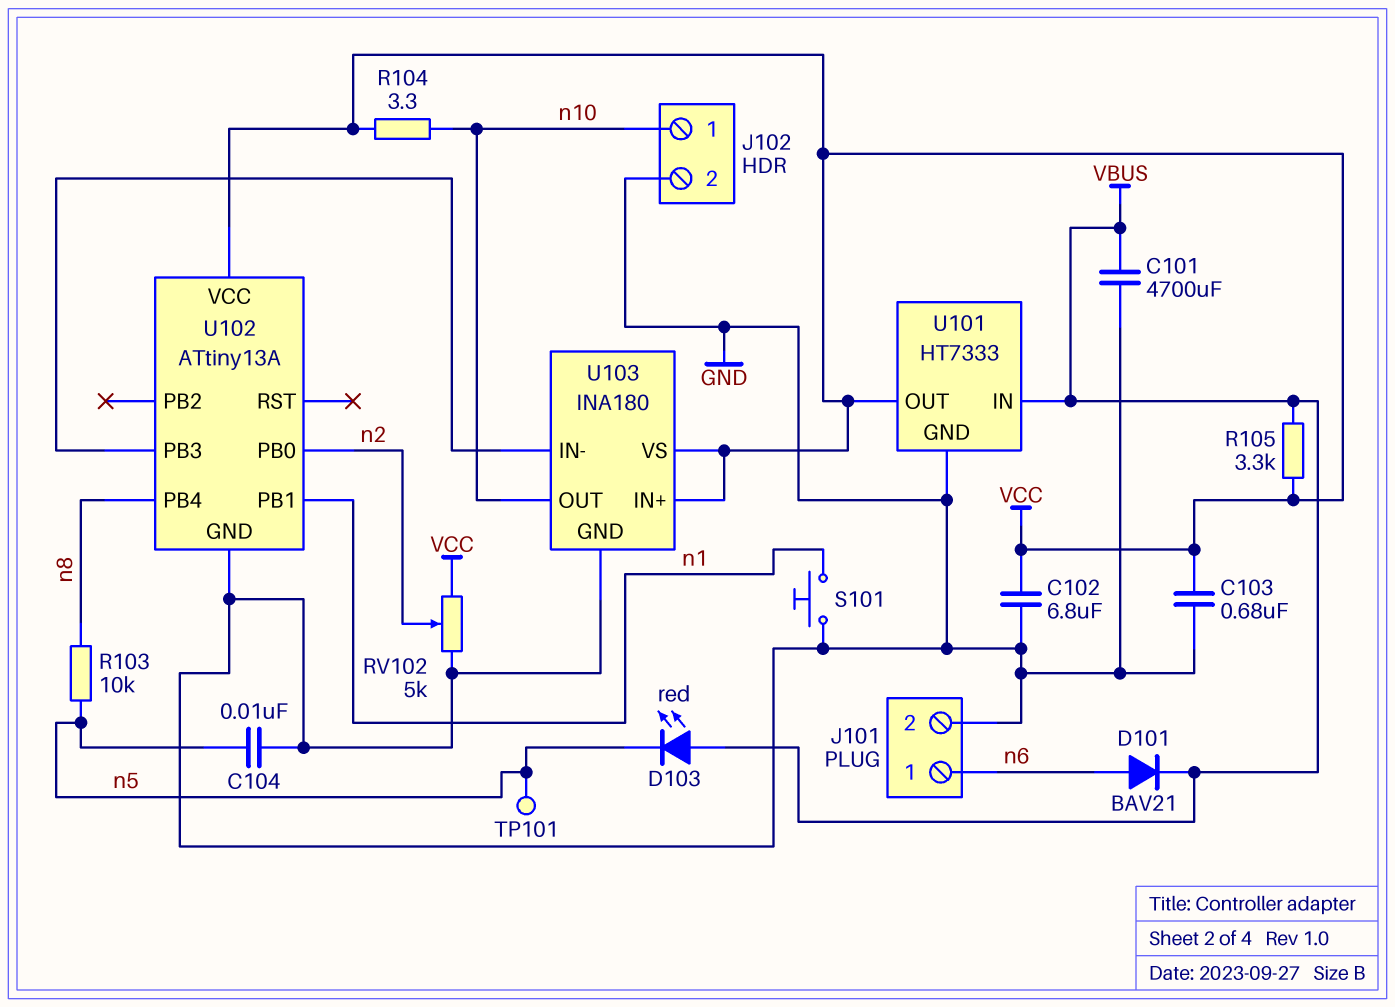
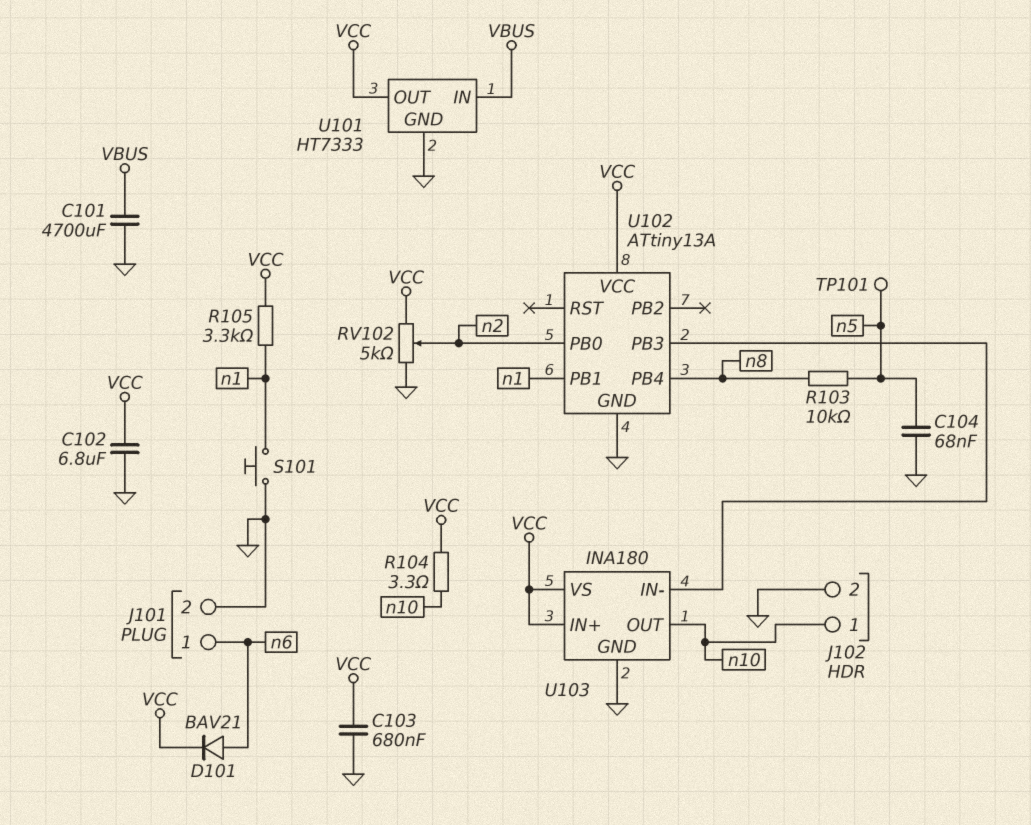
C104: 10nF (GND, n5) -> 68nF (GND, n5)
D101: diode BAV21 (A n6, K VBUS) -> diode BAV21 (A n6, K VCC)
D103: LED red (A VBUS, K n5) -> none
R105: 3.3k (VBUS, VCC) -> 3.3k (VCC, n1)

